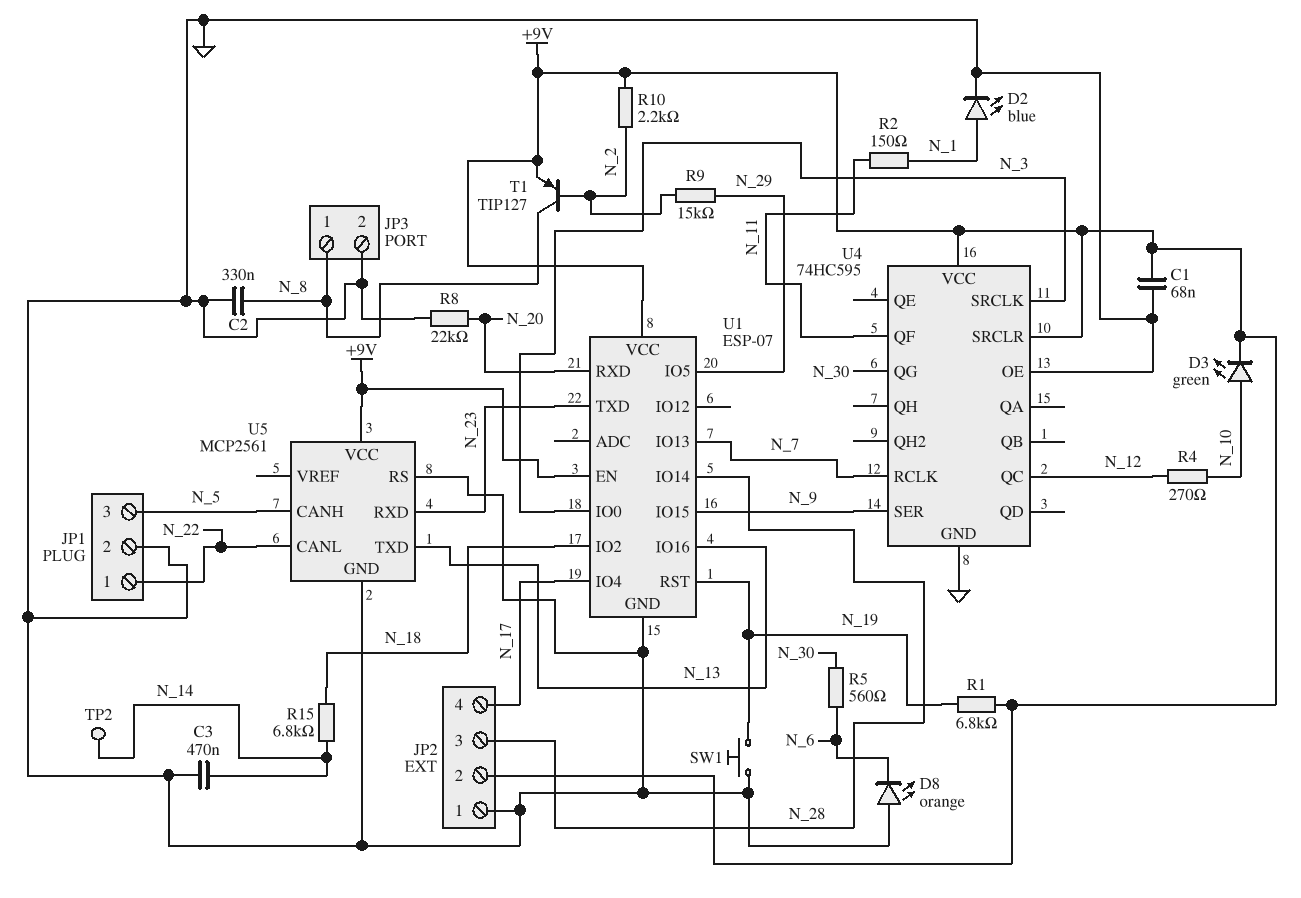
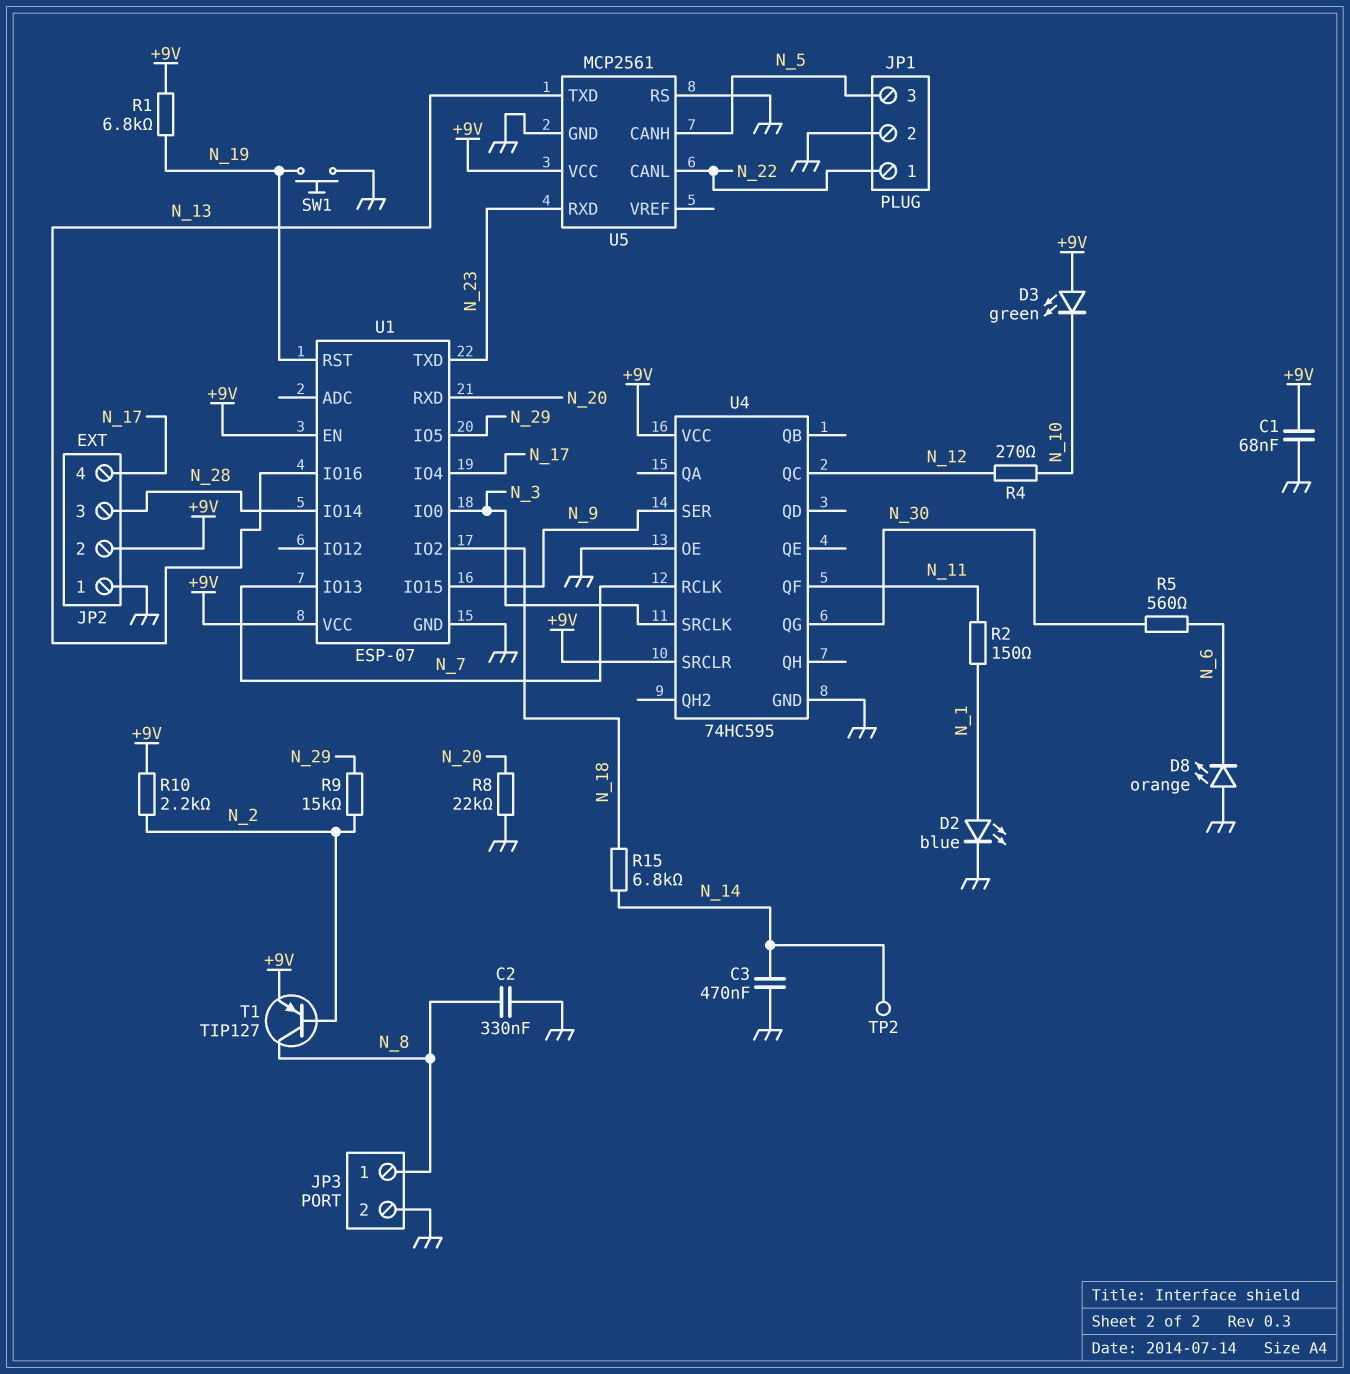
D3: LED green (A N_10, K +9V) -> LED green (A +9V, K N_10)

